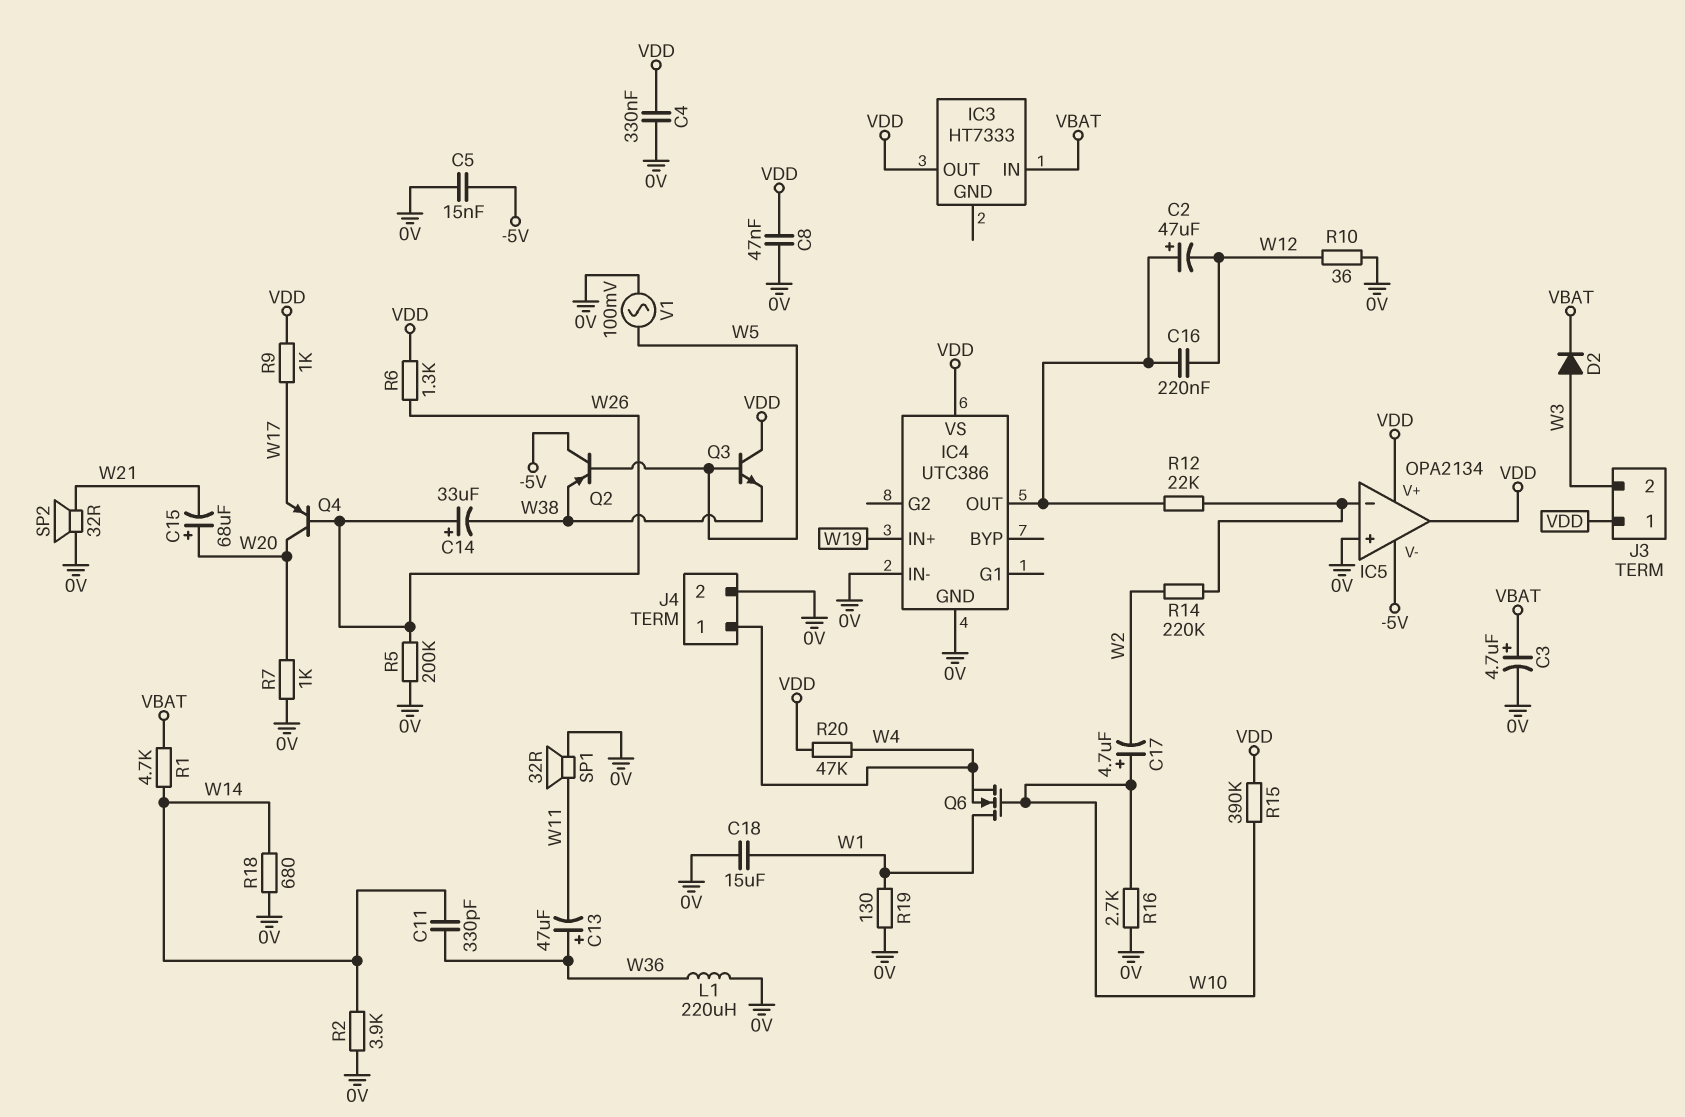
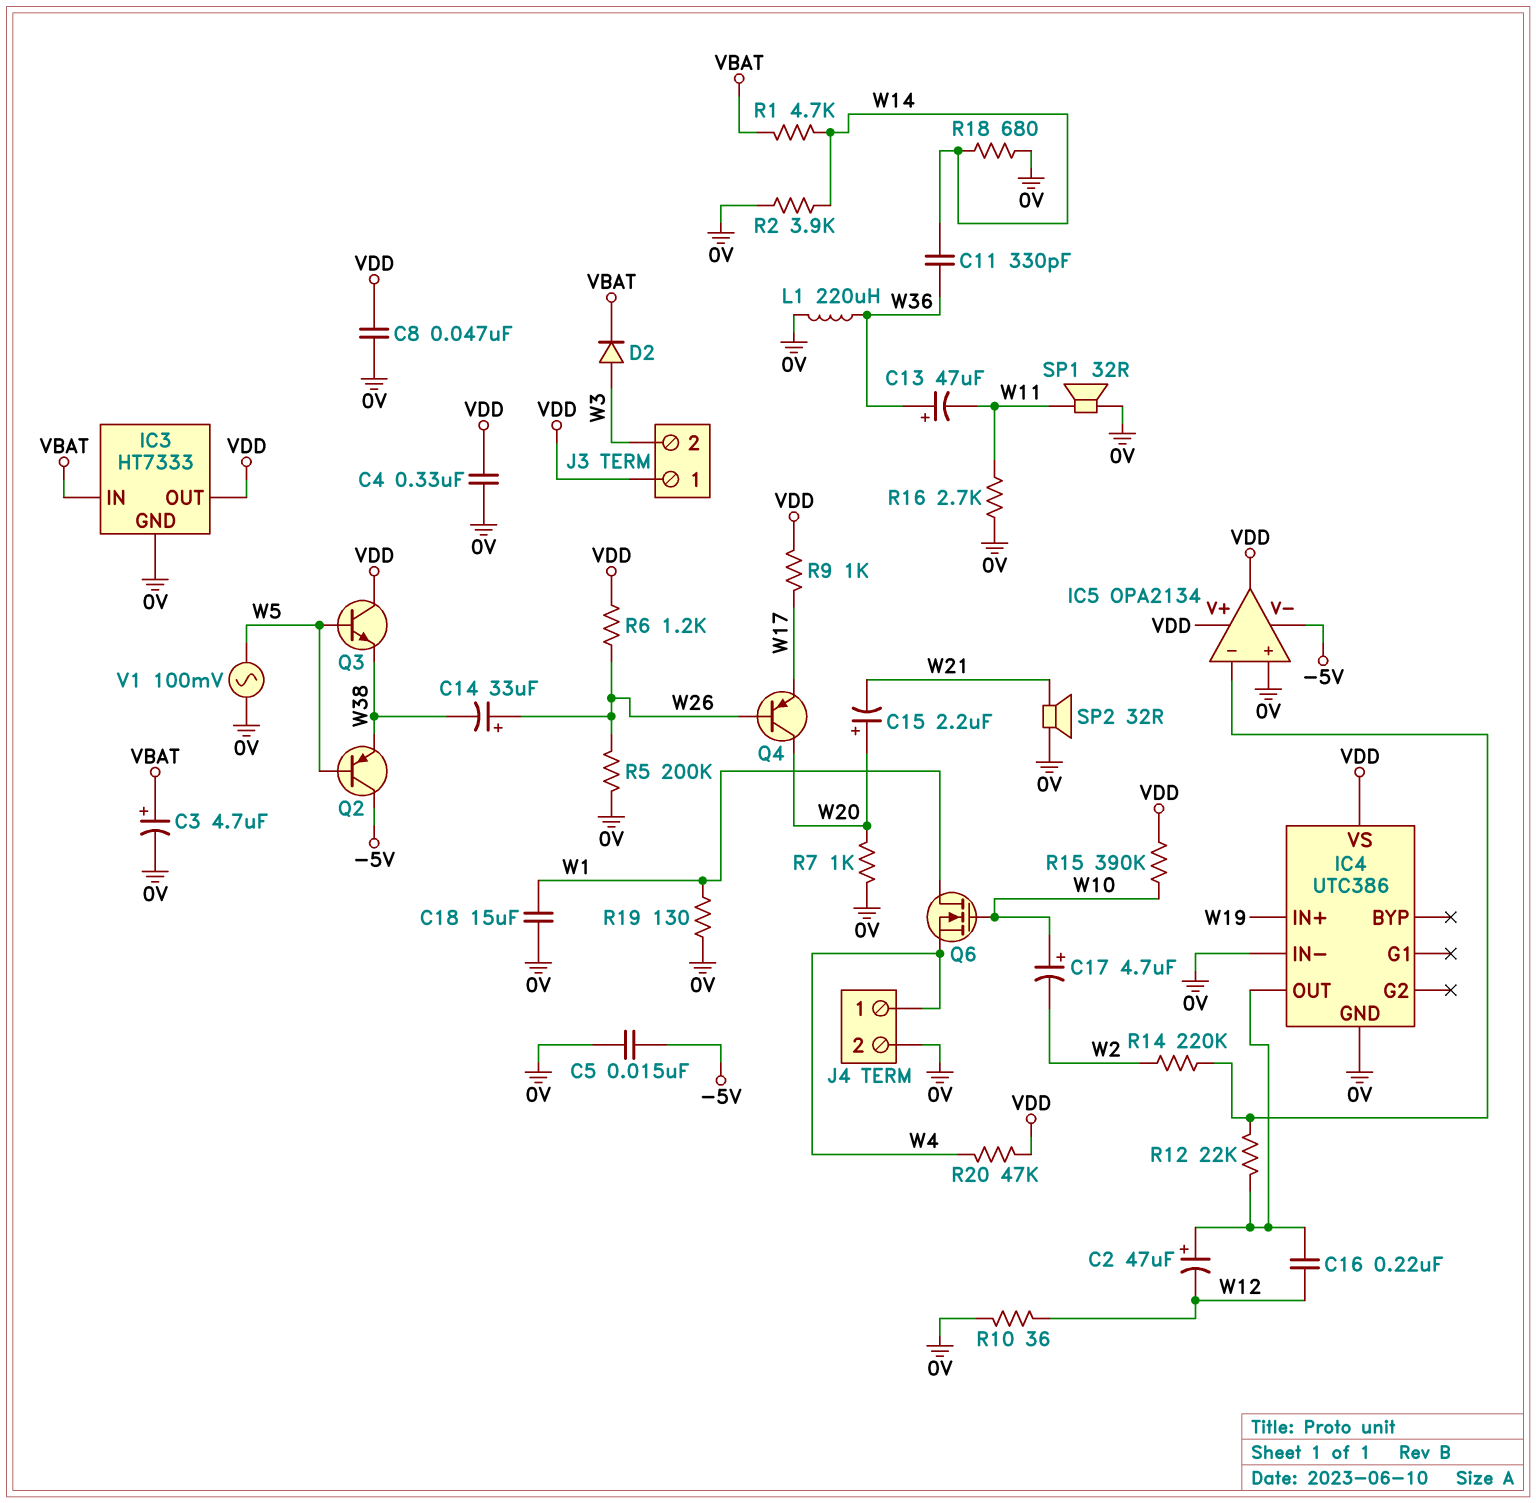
C15: 68uF (plus W20, minus W21) -> 2.2uF (plus W20, minus W21)
IC3 pin GND: none -> 0V
R6: 1.3k (VDD, W26) -> 1.2k (VDD, W26)
R16: 2.7k (0V, W10) -> 2.7k (0V, W11)

